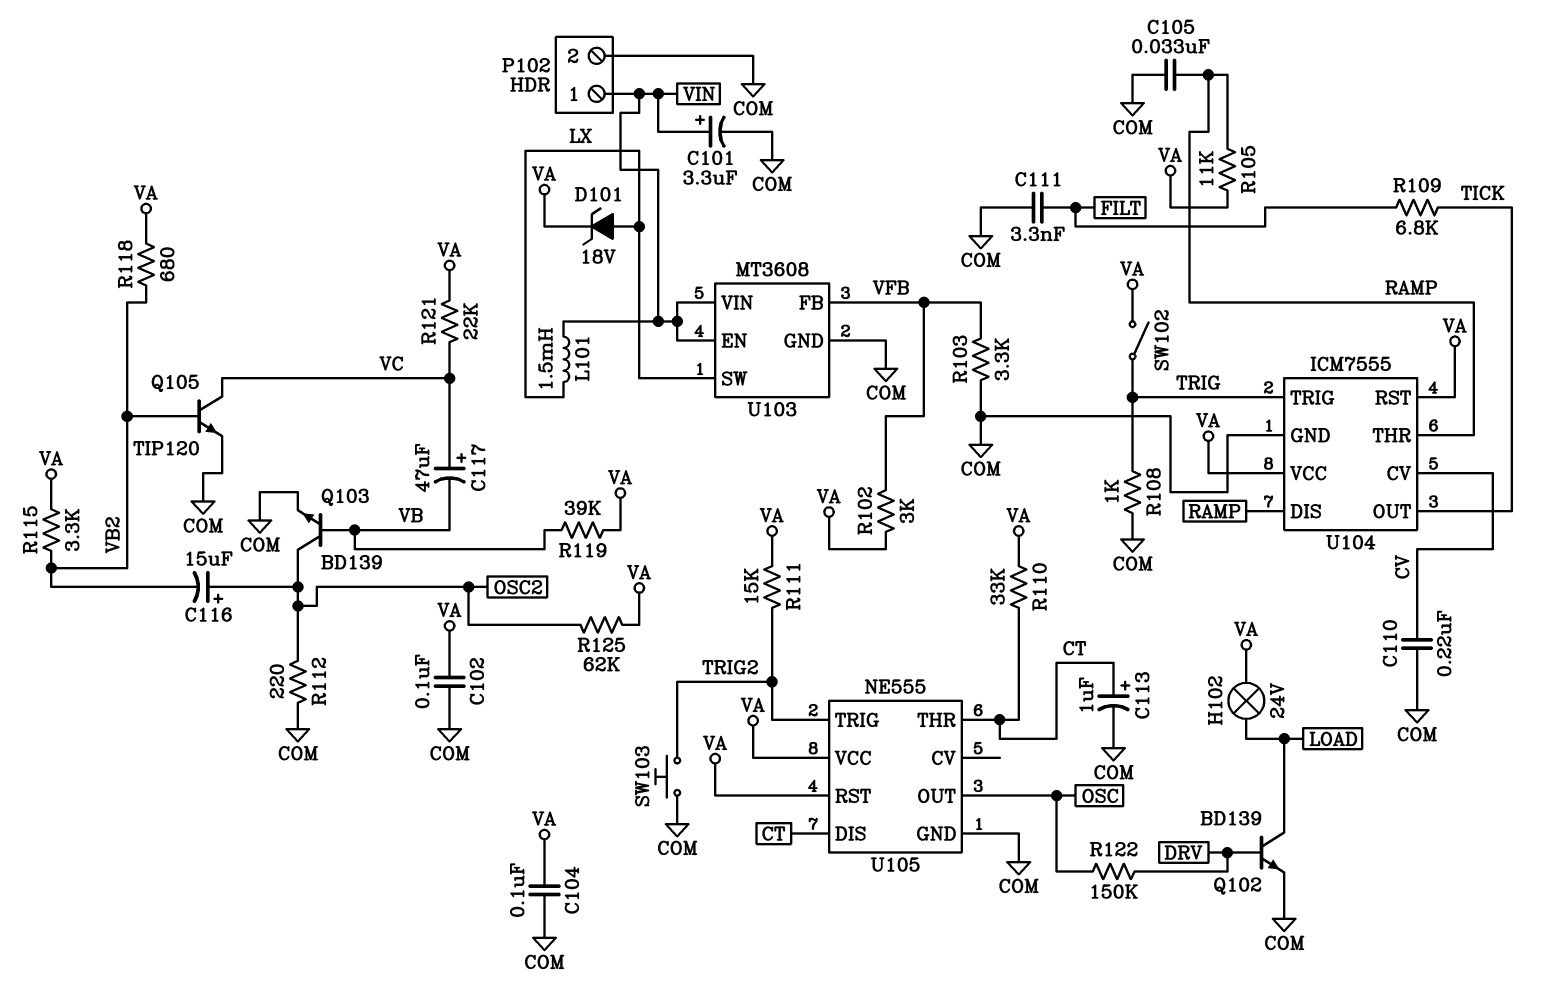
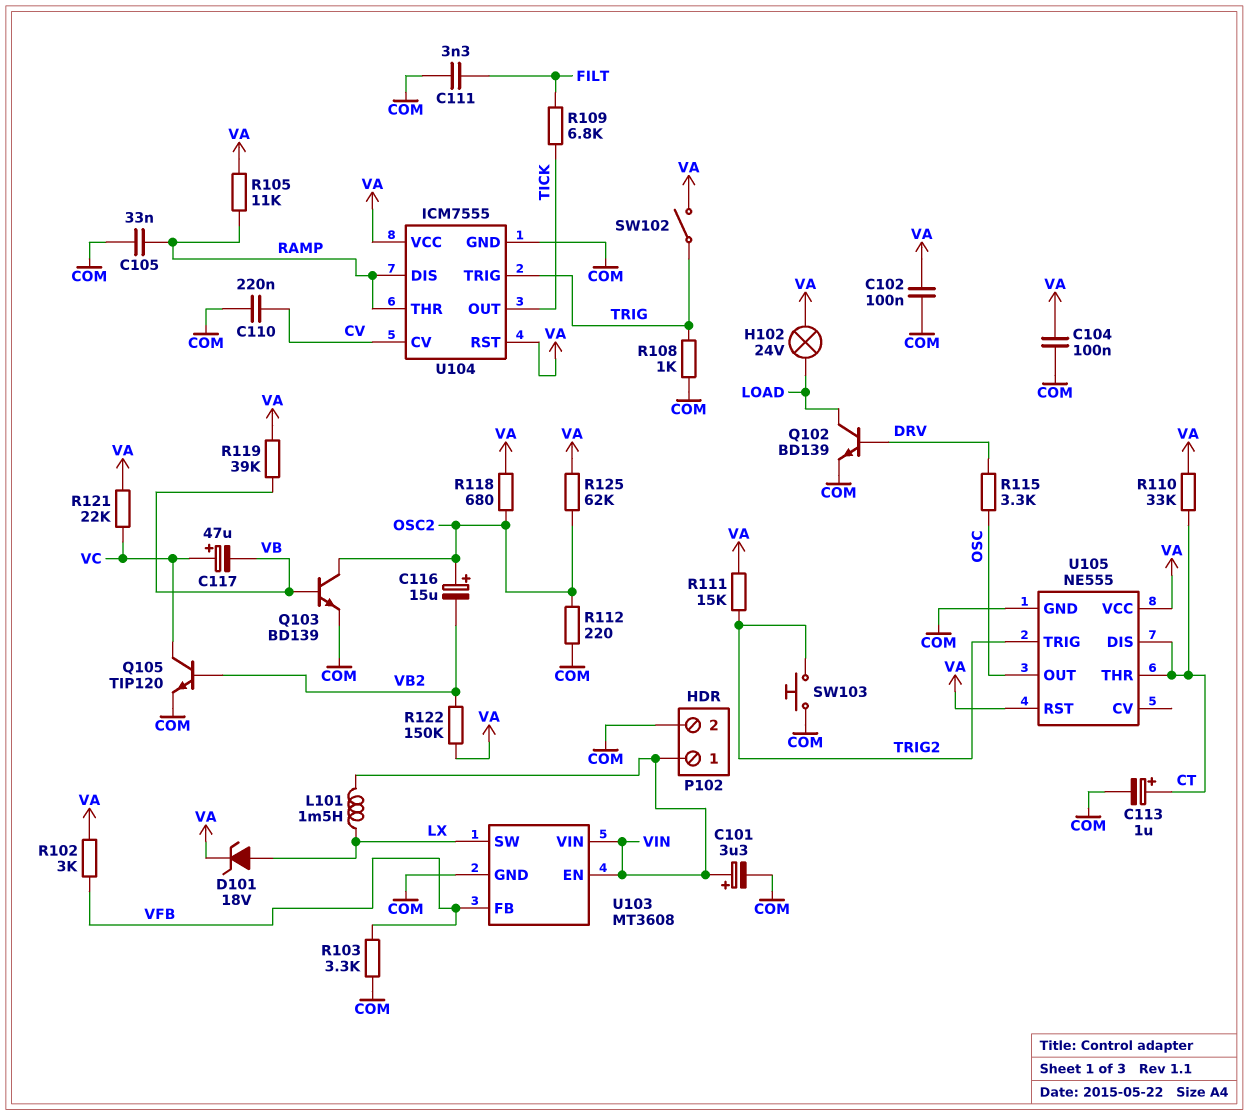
R115: 3.3k (VA, VB2) -> 3.3k (DRV, OSC)
R118: 680 (VA, VB2) -> 680 (OSC2, VA)
R122: 150k (DRV, OSC) -> 150k (VA, VB2)

